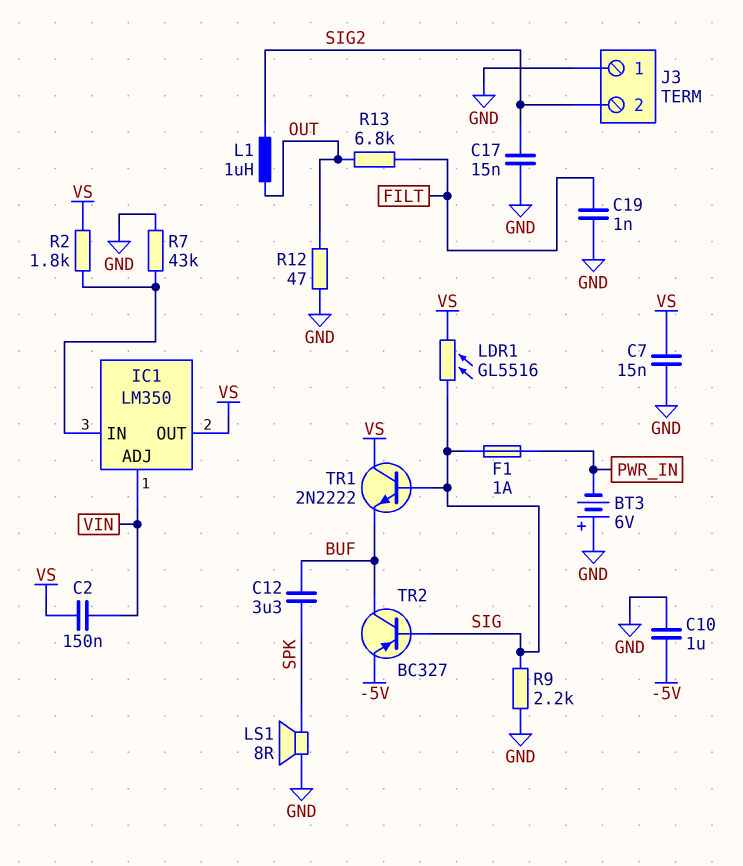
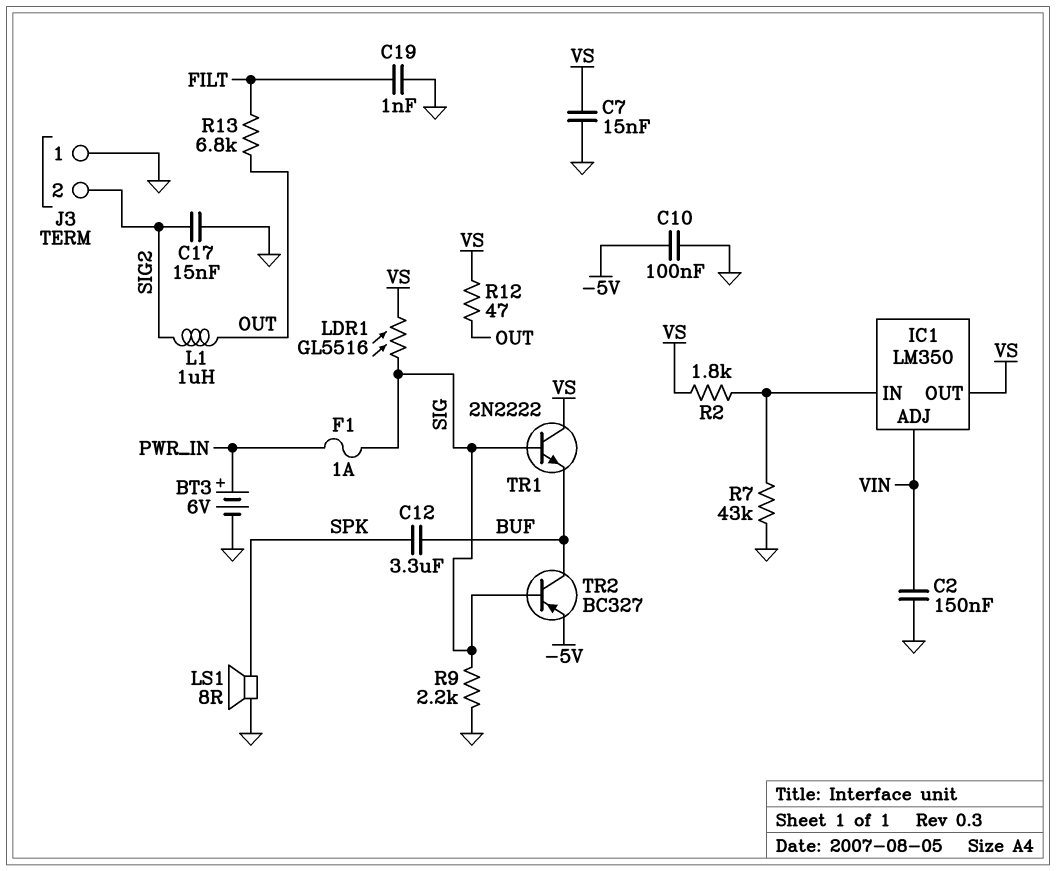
BT3: 6V (plus GND, minus PWR_IN) -> 6V (plus PWR_IN, minus GND)
C2: 150nF (VIN, VS) -> 150nF (GND, VIN)
C10: 1uF (-5V, GND) -> 100nF (-5V, GND)
R12: 47 (GND, OUT) -> 47 (OUT, VS)

